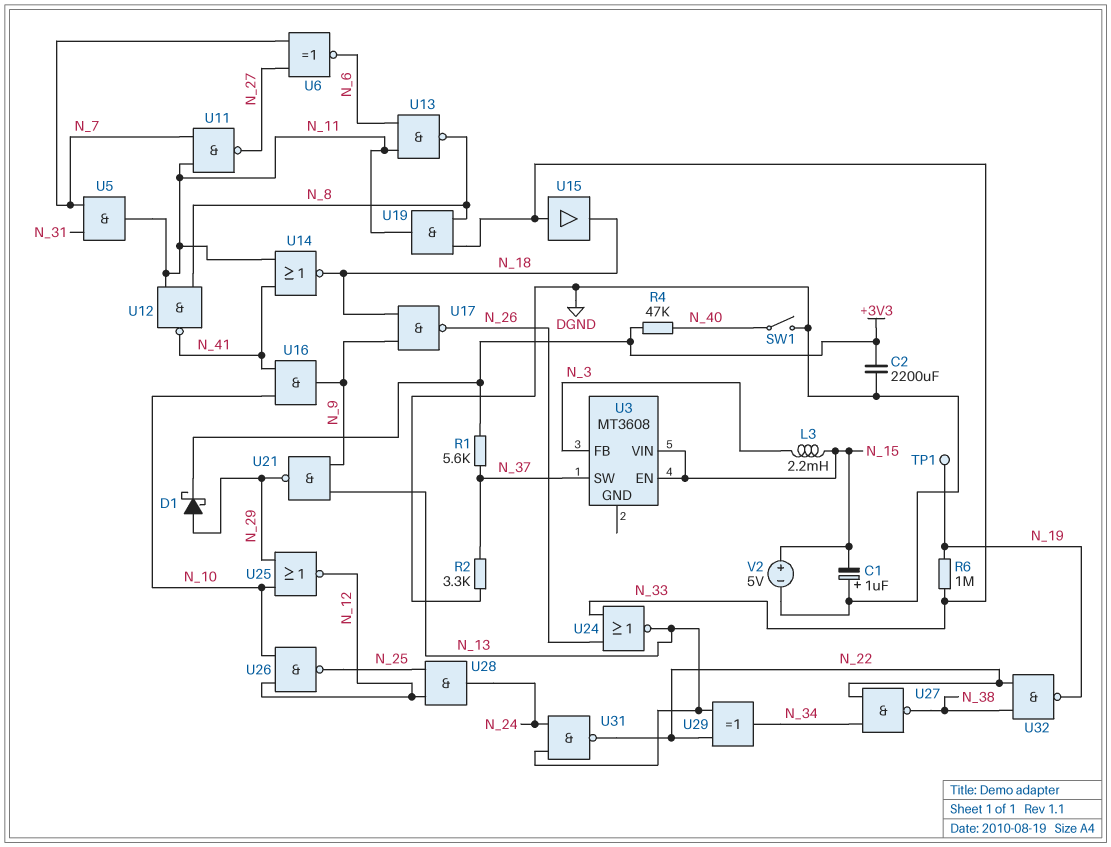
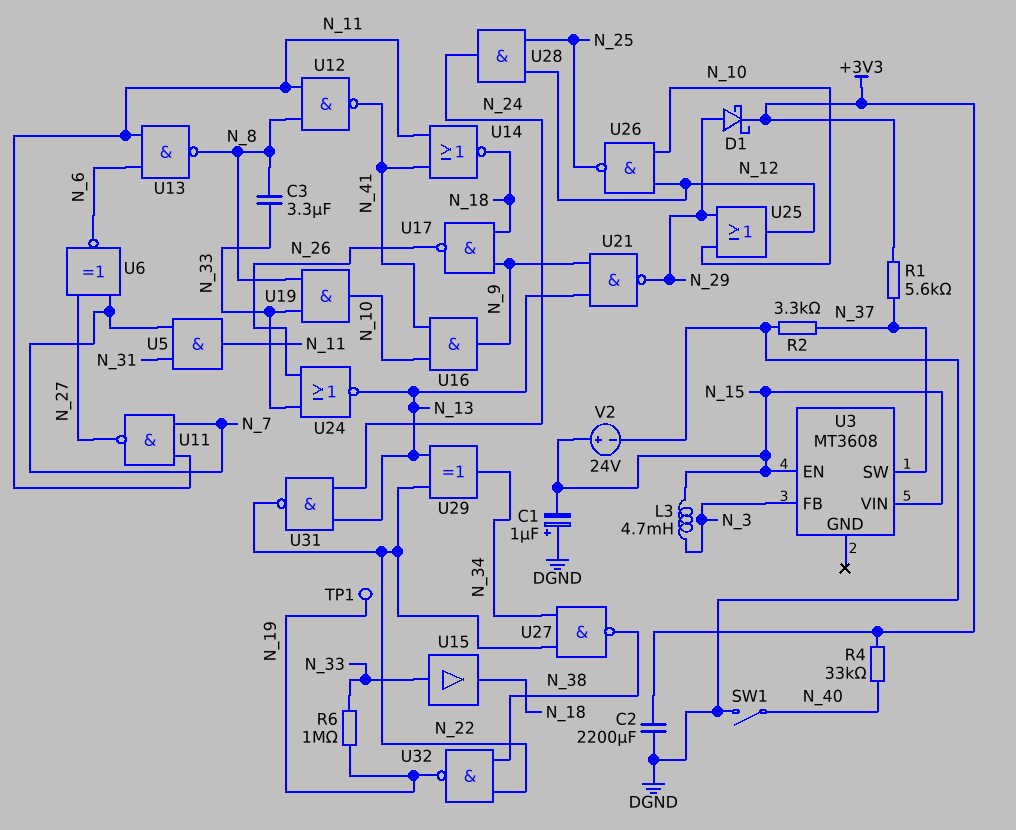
C3: none -> 3.3uF (N_8, N_33)
L3: 2.2mH (N_3, N_15) -> 4.7mH (N_3, N_15)
R4: 47k (+3V3, N_40) -> 33k (+3V3, N_40)
U19: AND (in N_8, in N_33, out N_11) -> AND (in N_8, in N_33, out N_10)
U25: NOR (in N_10, in N_29, out N_12) -> OR (in N_10, in N_29, out N_12)
V2: 5V (plus N_15, minus DGND) -> 24V (plus N_15, minus DGND)

